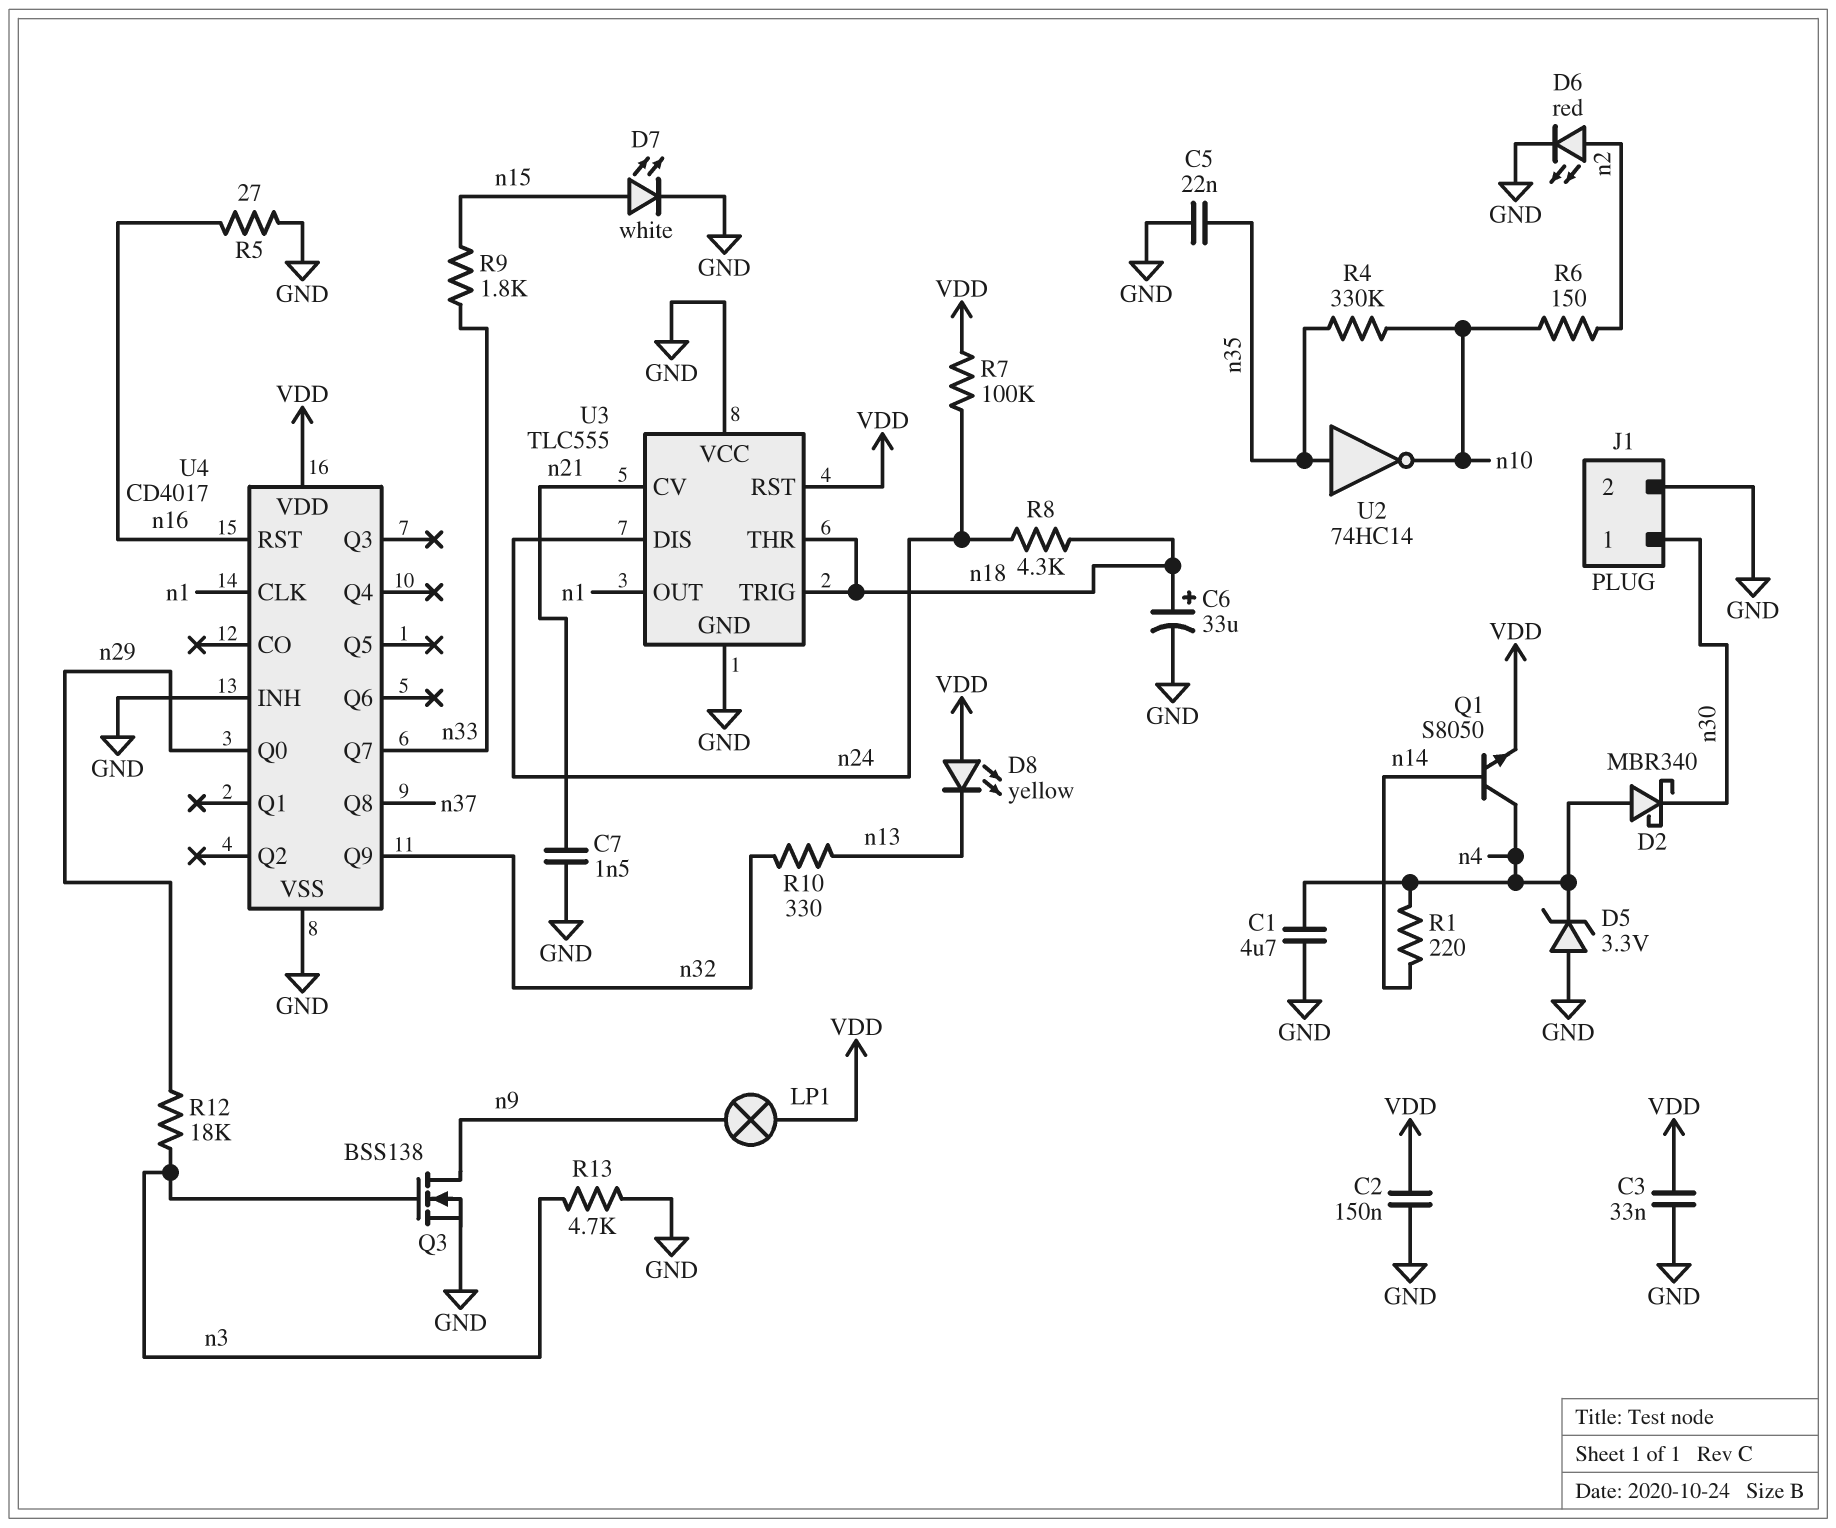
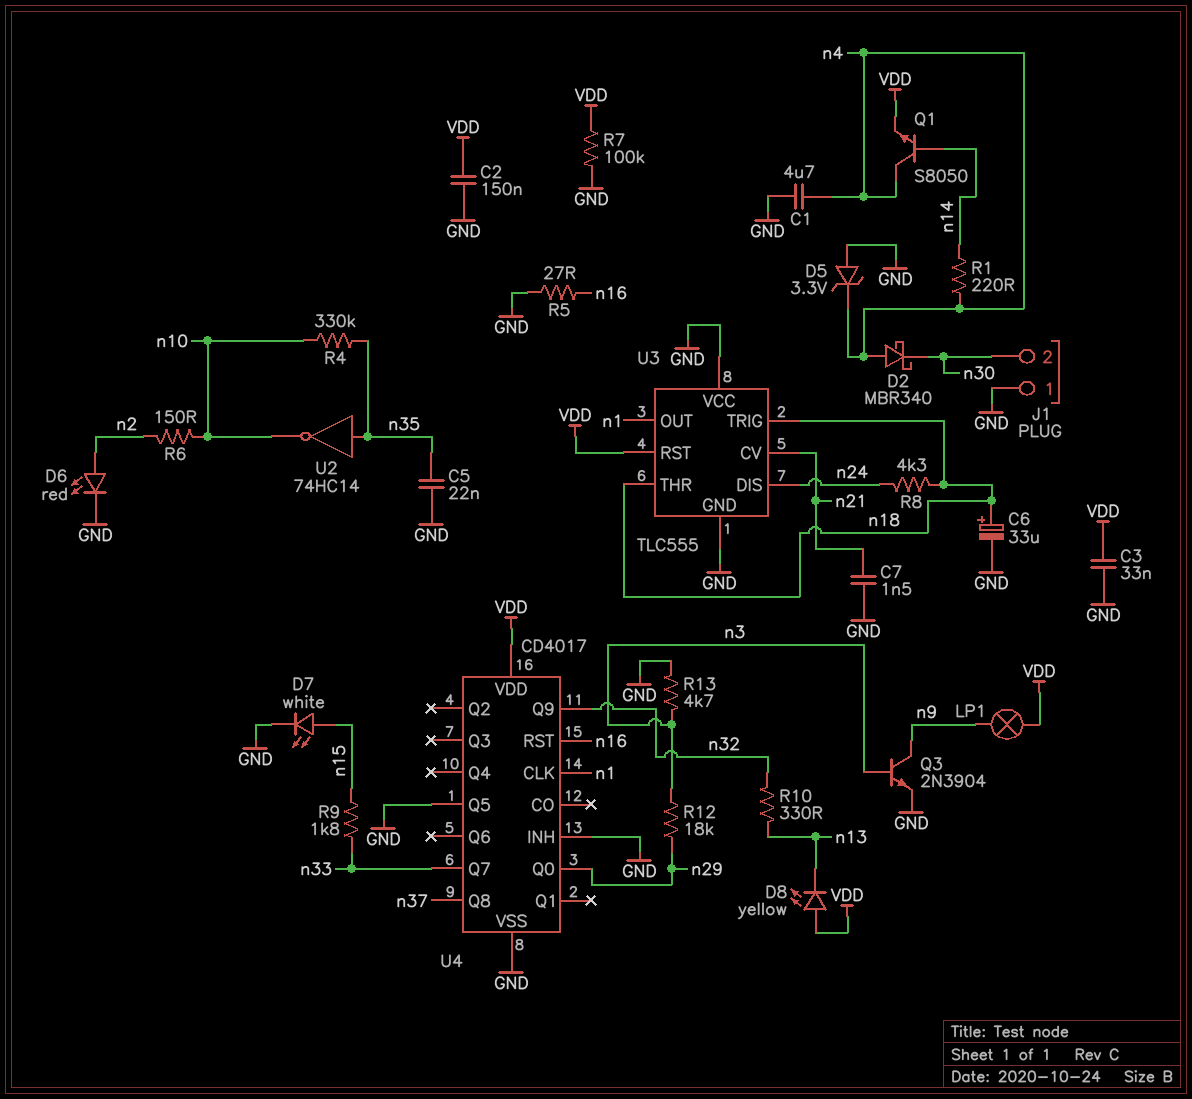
J1 pin 1: n30 -> GND
J1 pin 2: GND -> n30
Q3: NMOS BSS138 (G n3, D n9, S GND) -> NPN 2N3904 (B n3, C n9, E GND)
R7: 100k (VDD, n24) -> 100k (GND, VDD)
U4 pin Q5: none -> GND

